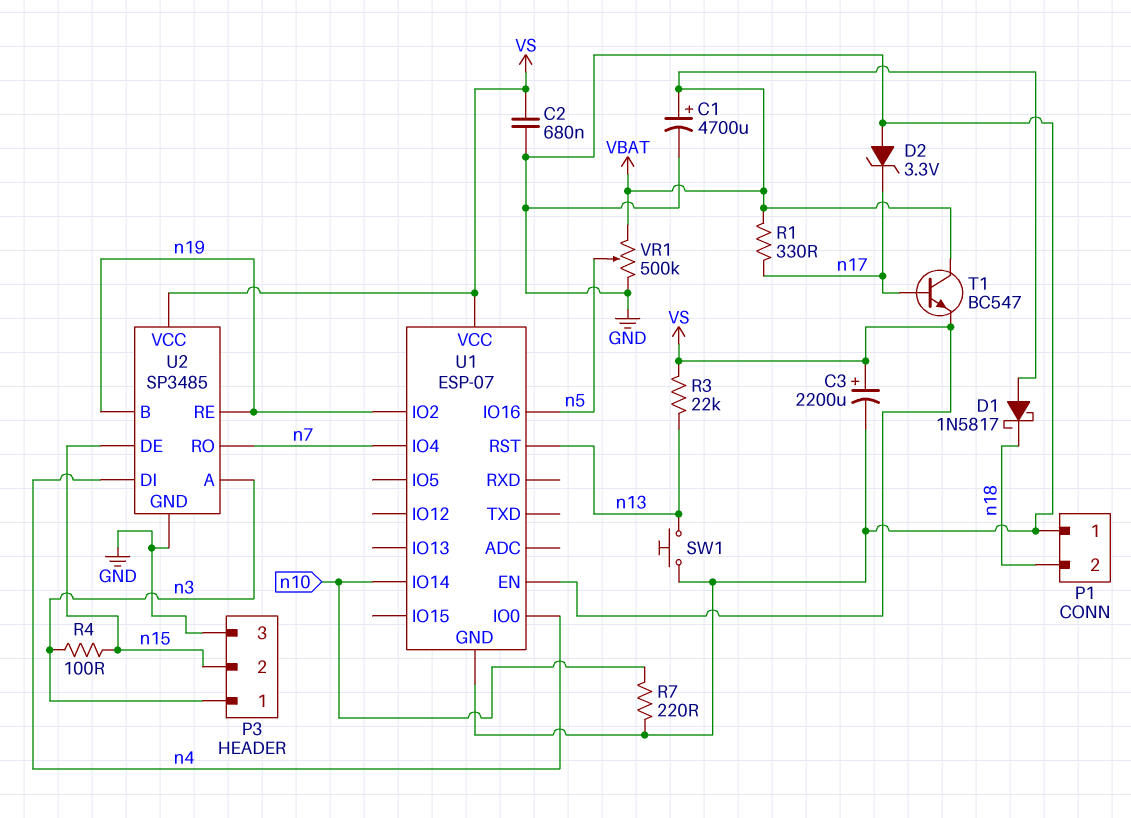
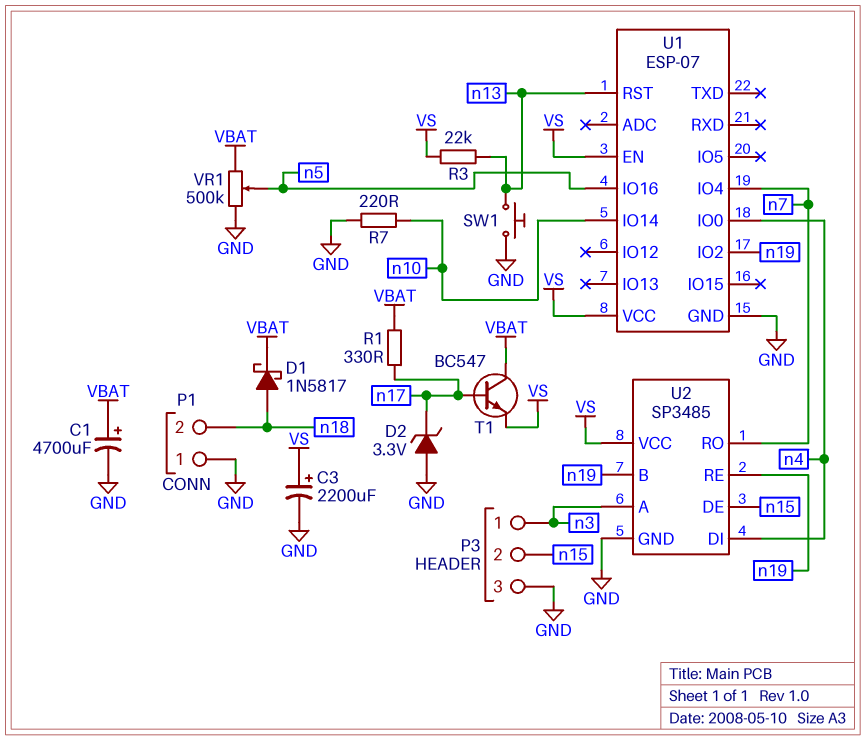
C2: 680nF (GND, VS) -> none
D1: schottky 1N5817 (A VBAT, K n18) -> schottky 1N5817 (A n18, K VBAT)
R4: 100 (n3, n15) -> none

